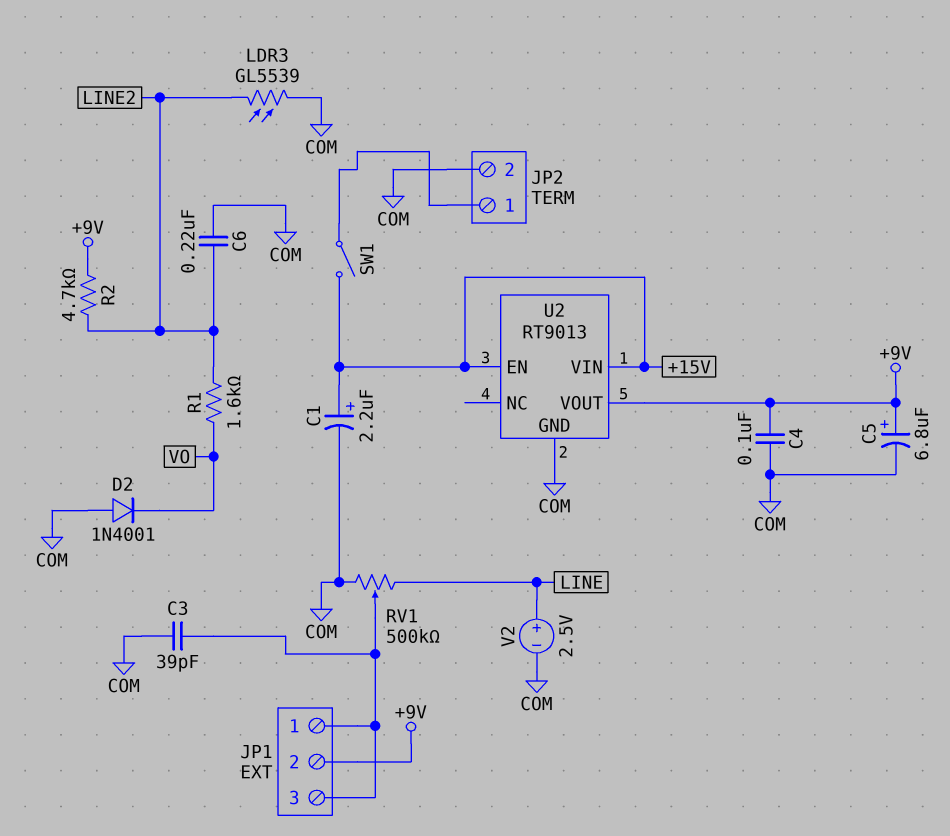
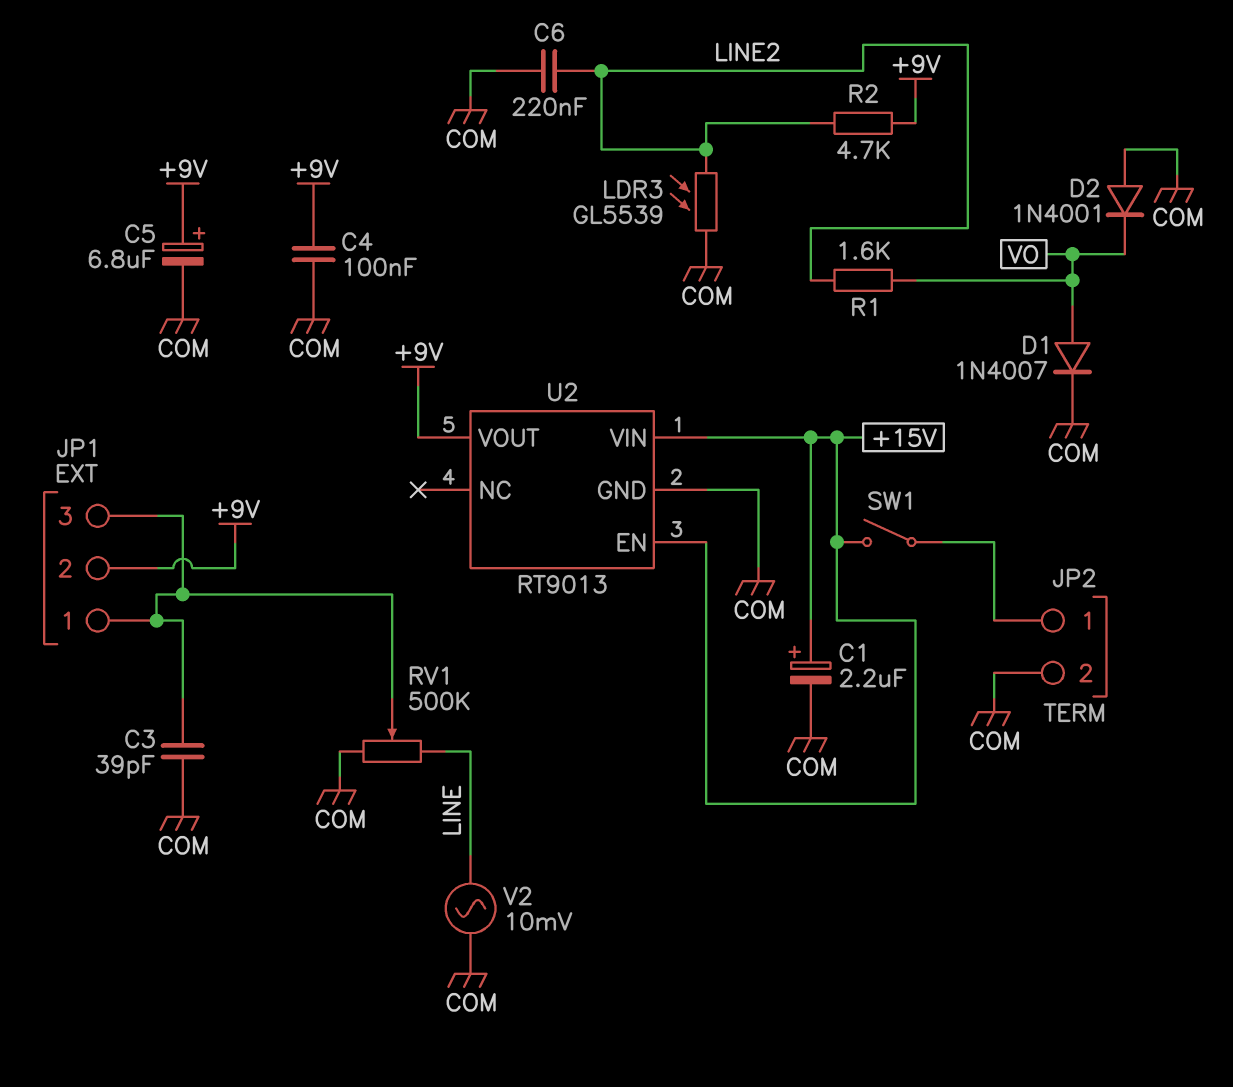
D1: none -> diode 1N4007 (A VO, K COM)
V2: 2.5V (plus LINE, minus COM) -> AC 10mV (COM, LINE)

